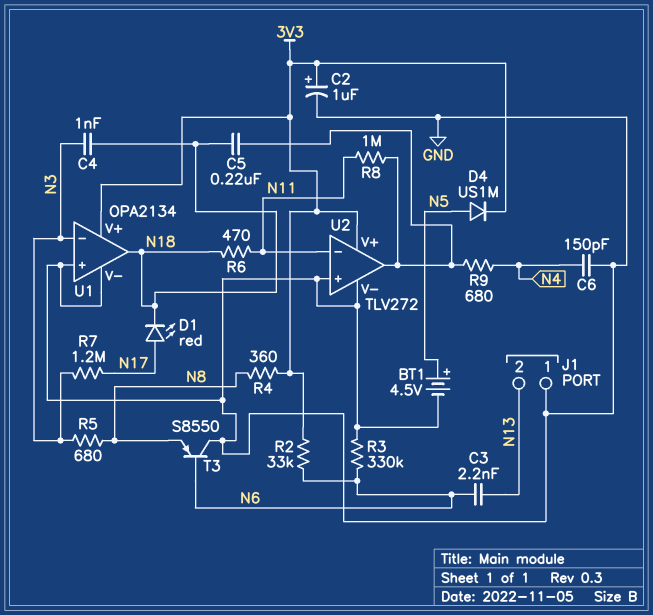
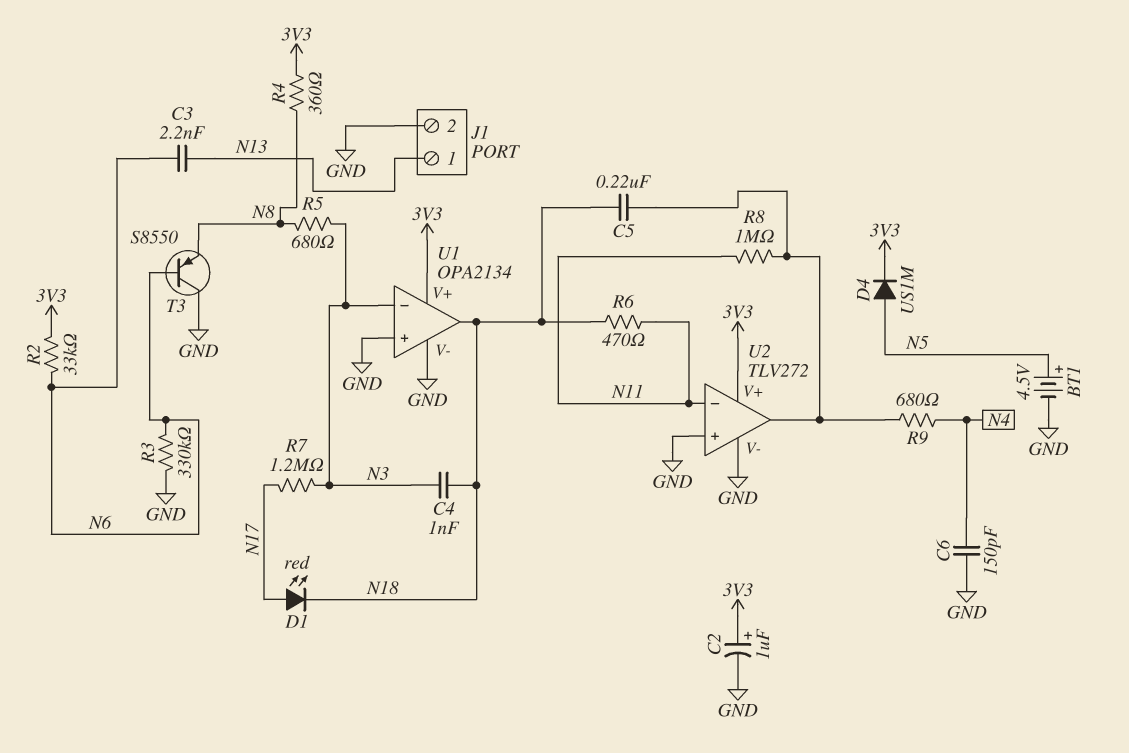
J1 pin 1: GND -> N13
J1 pin 2: N13 -> GND

